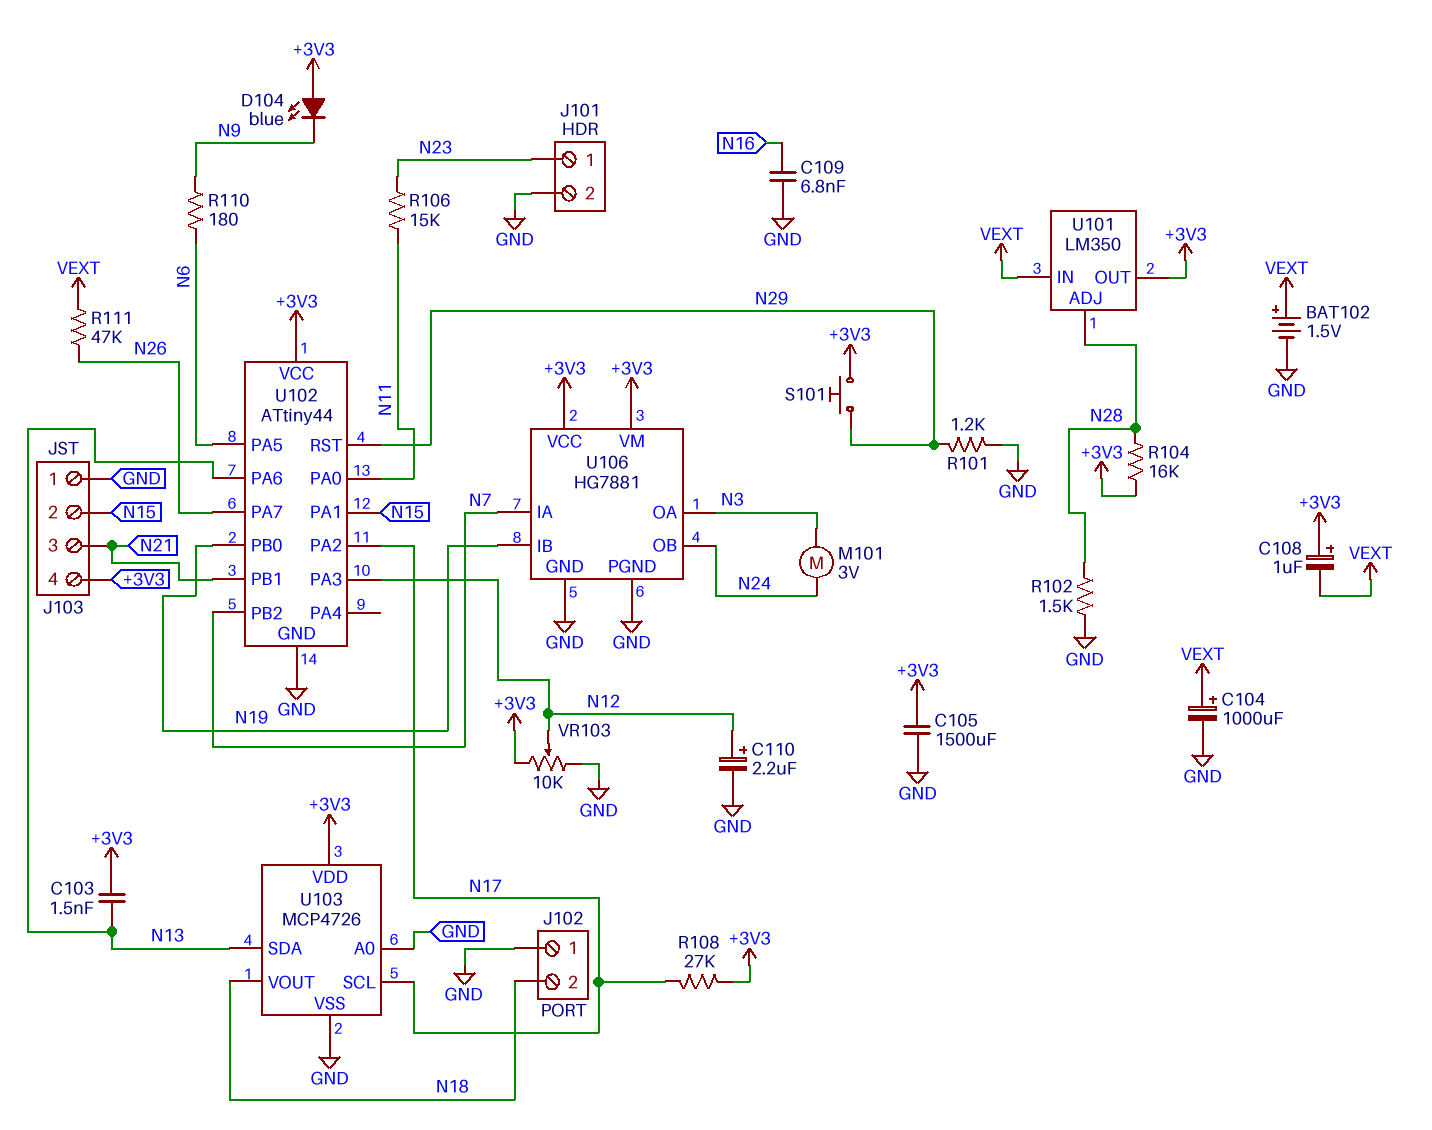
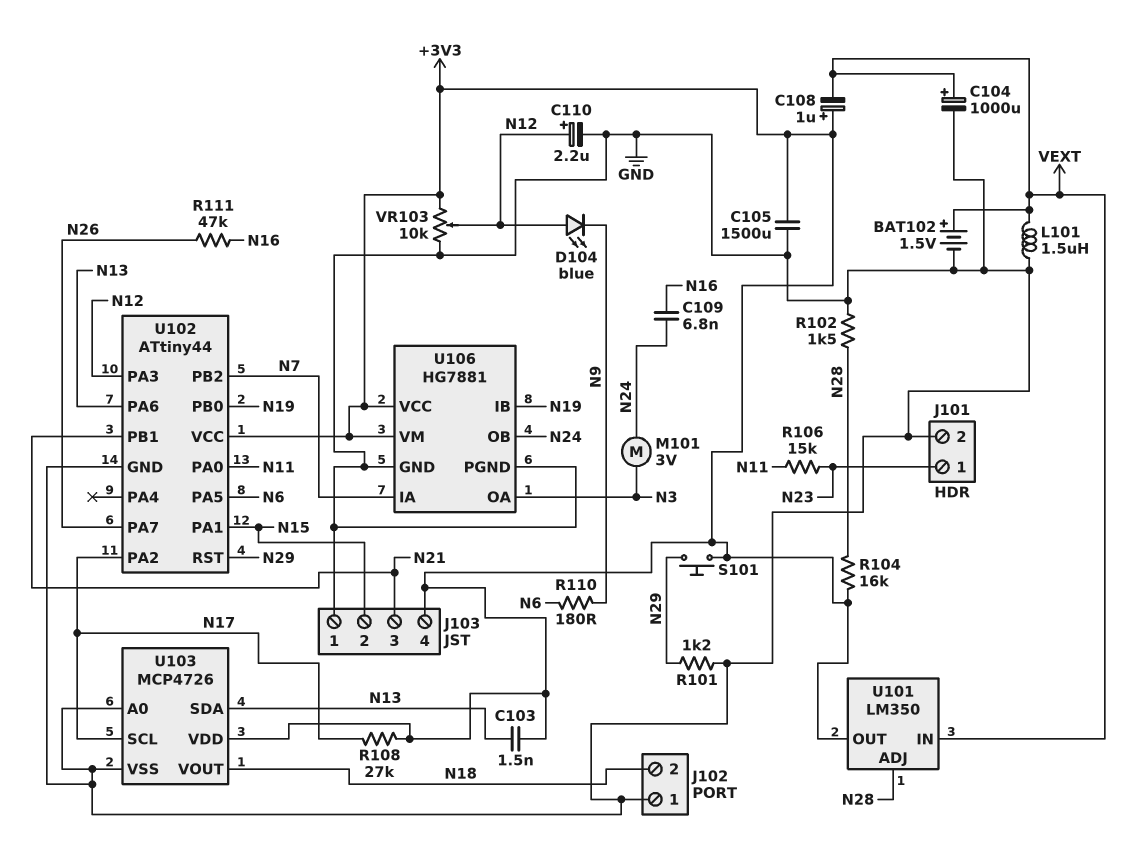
C109: 6.8nF (GND, N16) -> 6.8nF (N16, N24)
D104: LED blue (A +3V3, K N9) -> LED blue (A N12, K N9)
L101: none -> 1.5uH (GND, VEXT)
R111: 47k (N26, VEXT) -> 47k (N16, N26)

